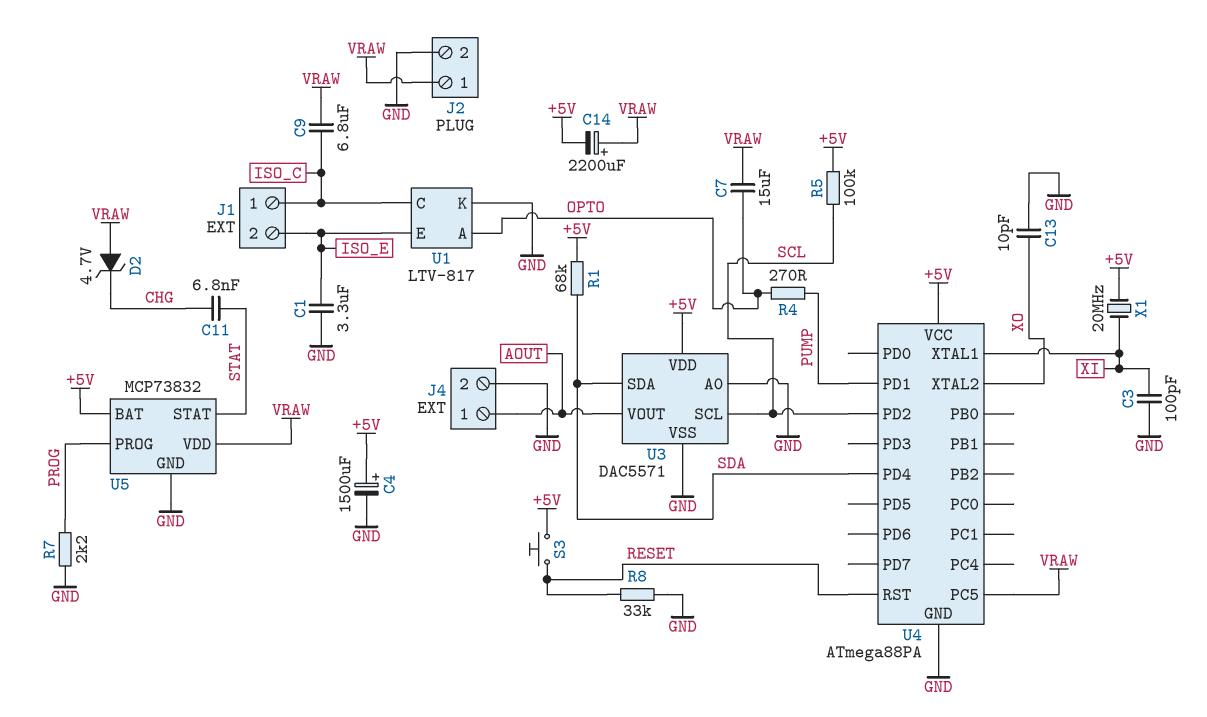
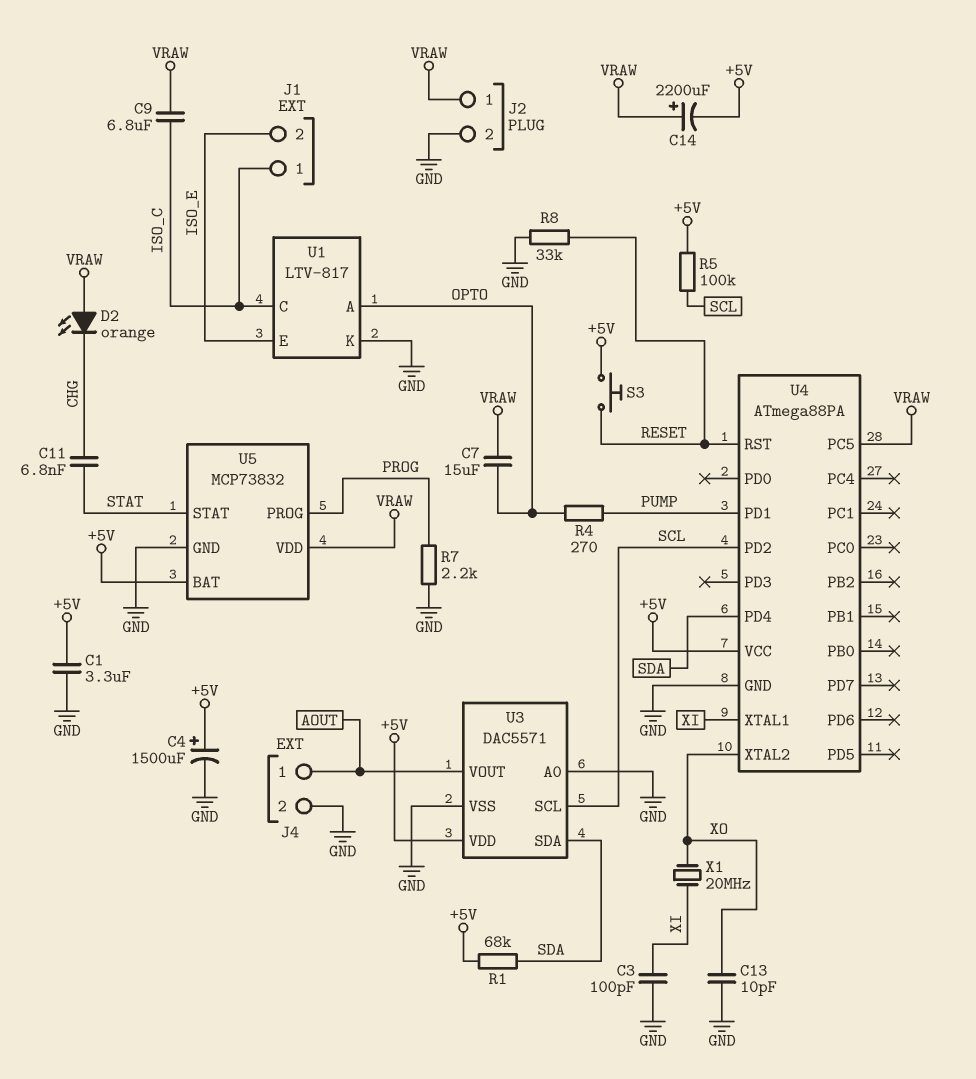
C1: 3.3uF (GND, ISO_E) -> 3.3uF (+5V, GND)
D2: zener 4.7V (A VRAW, K CHG) -> LED orange (A VRAW, K CHG)
X1: 20MHz (+5V, XI) -> 20MHz (XI, XO)

